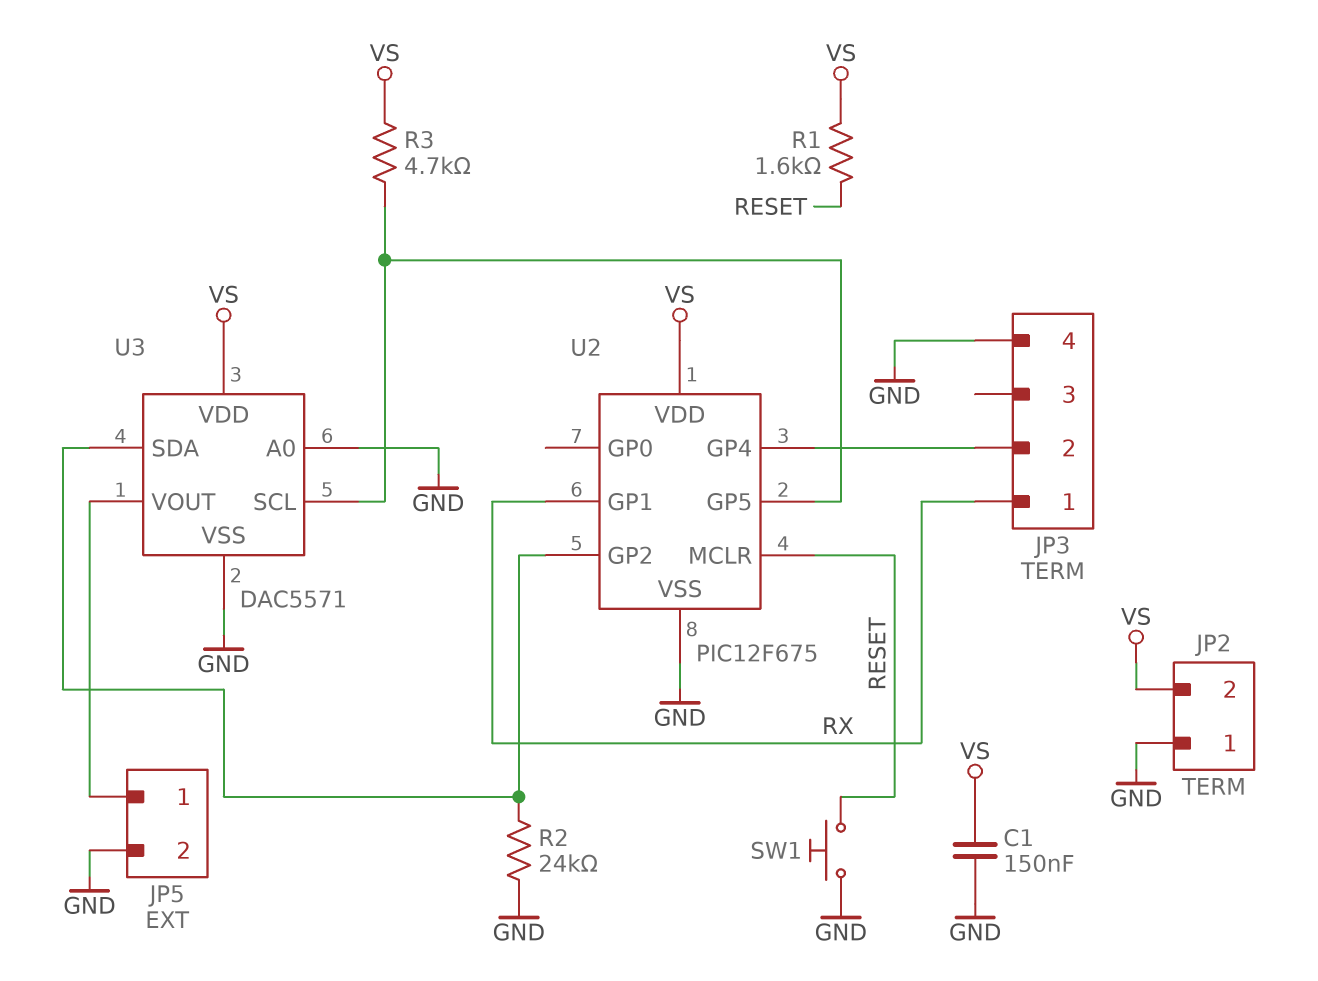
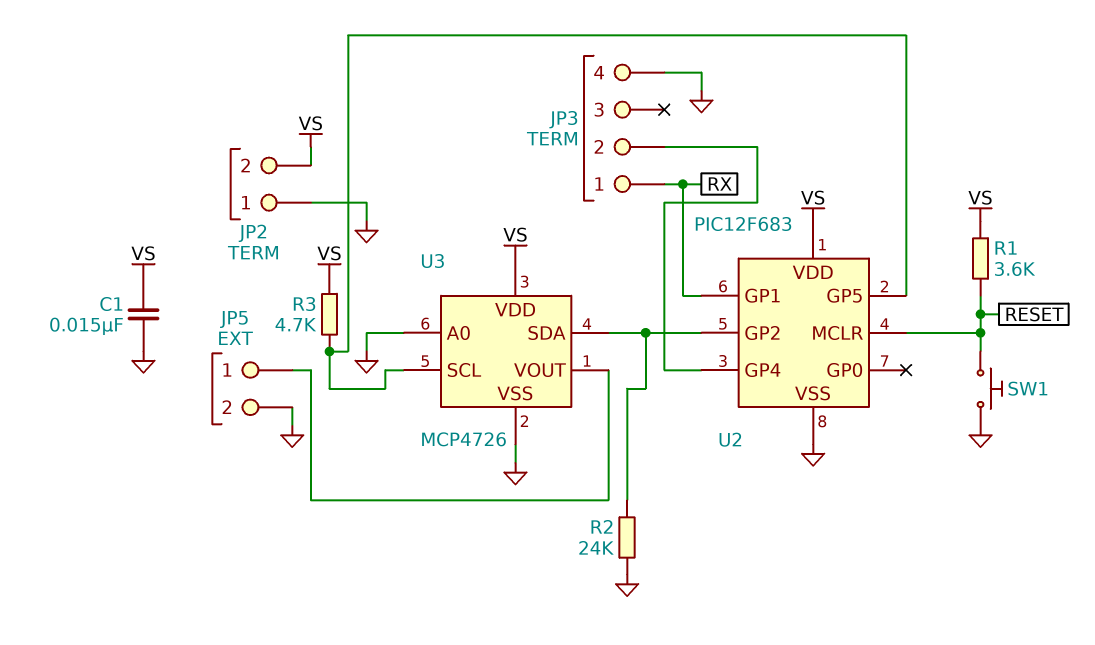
C1: 150nF (GND, VS) -> 15nF (GND, VS)
R1: 1.6k (RESET, VS) -> 3.6k (RESET, VS)
U2: PIC12F675 -> PIC12F683
U3: DAC5571 -> MCP4726

